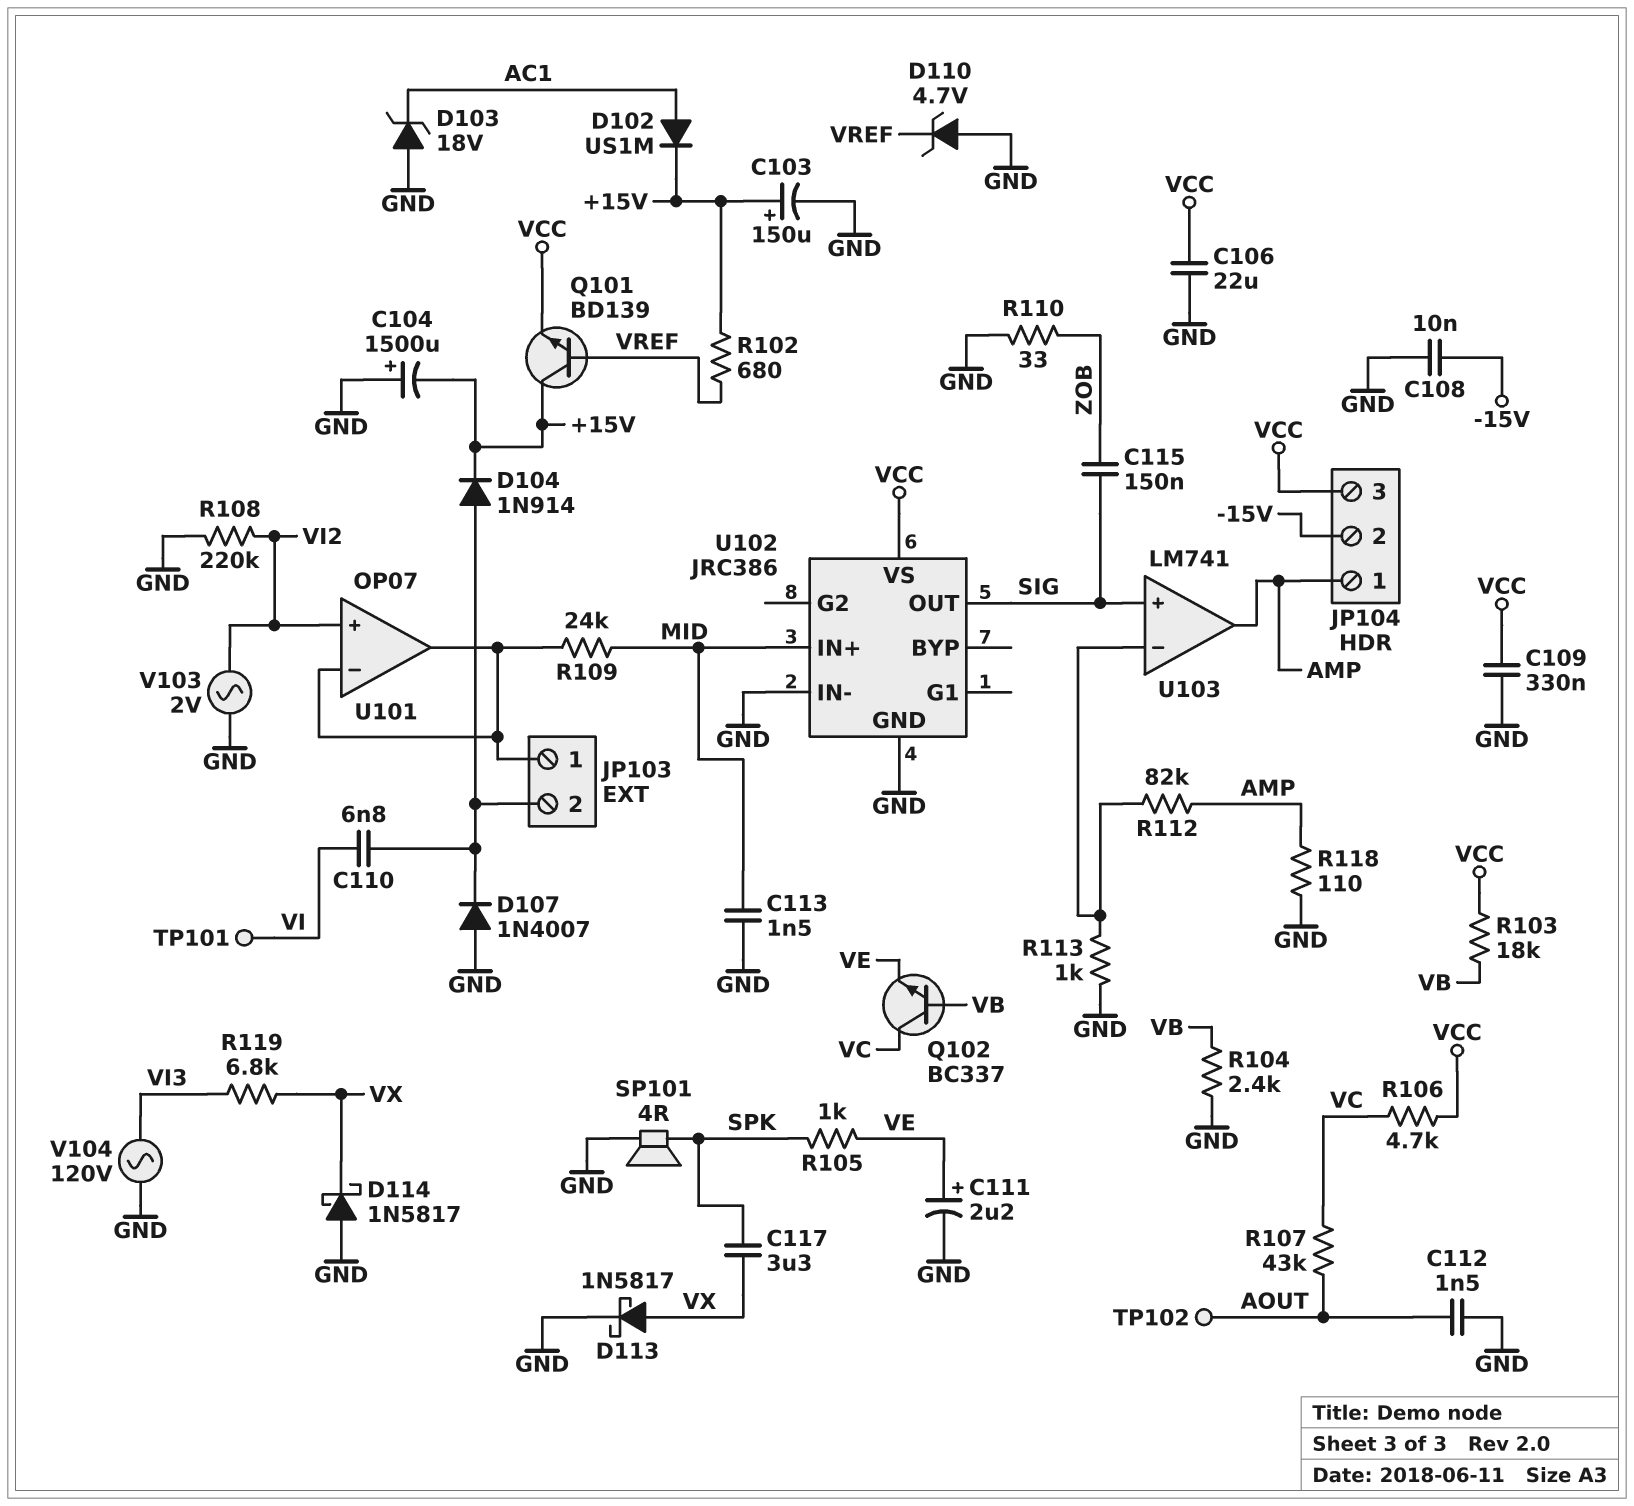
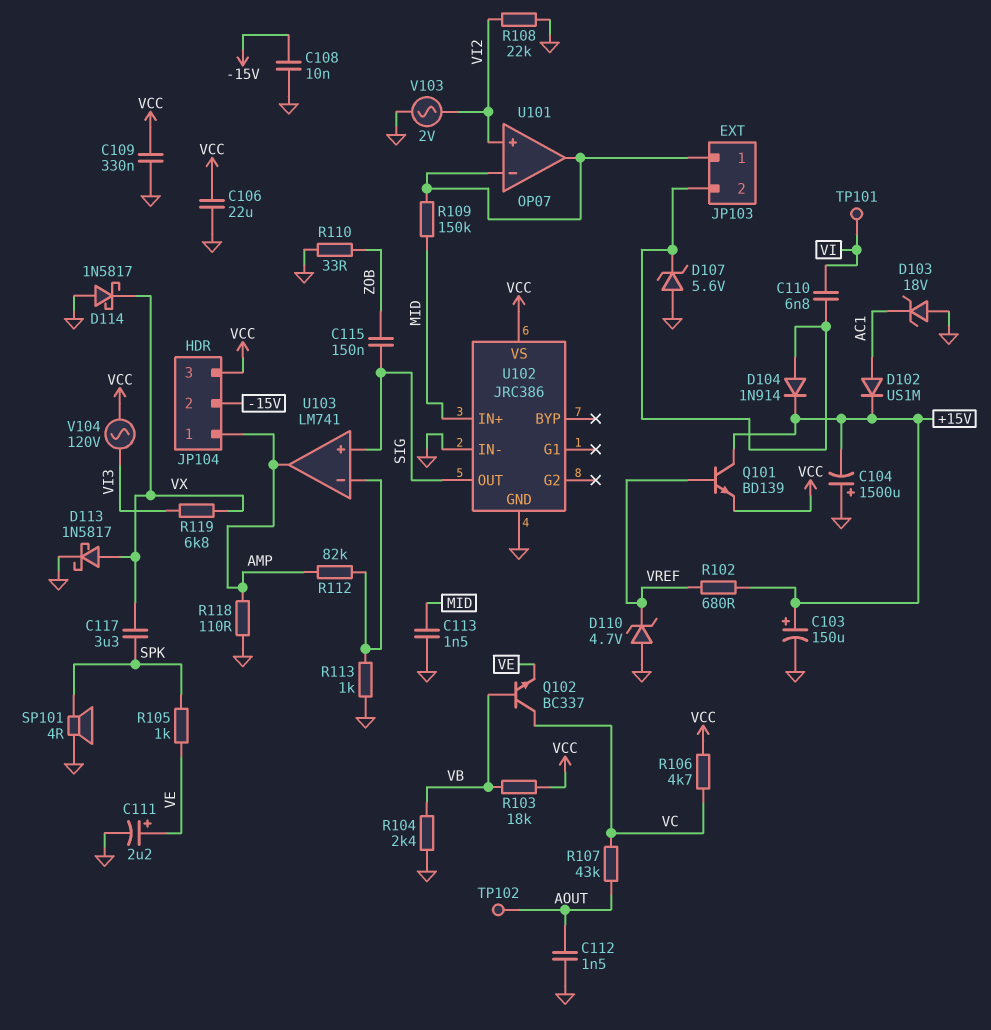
D107: diode 1N4007 (A GND, K JP103/2) -> zener 5.6V (A GND, K JP103/2)
R108: 220k (GND, VI2) -> 22k (GND, VI2)
R109: 24k (JP103/1, MID) -> 150k (JP103/1, MID)
V104: AC 120V (GND, VI3) -> AC 120V (VCC, VI3)

